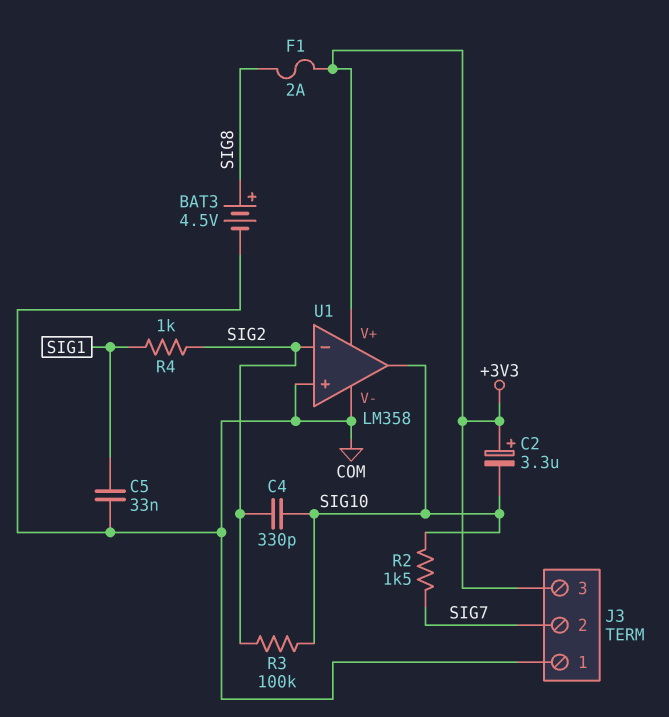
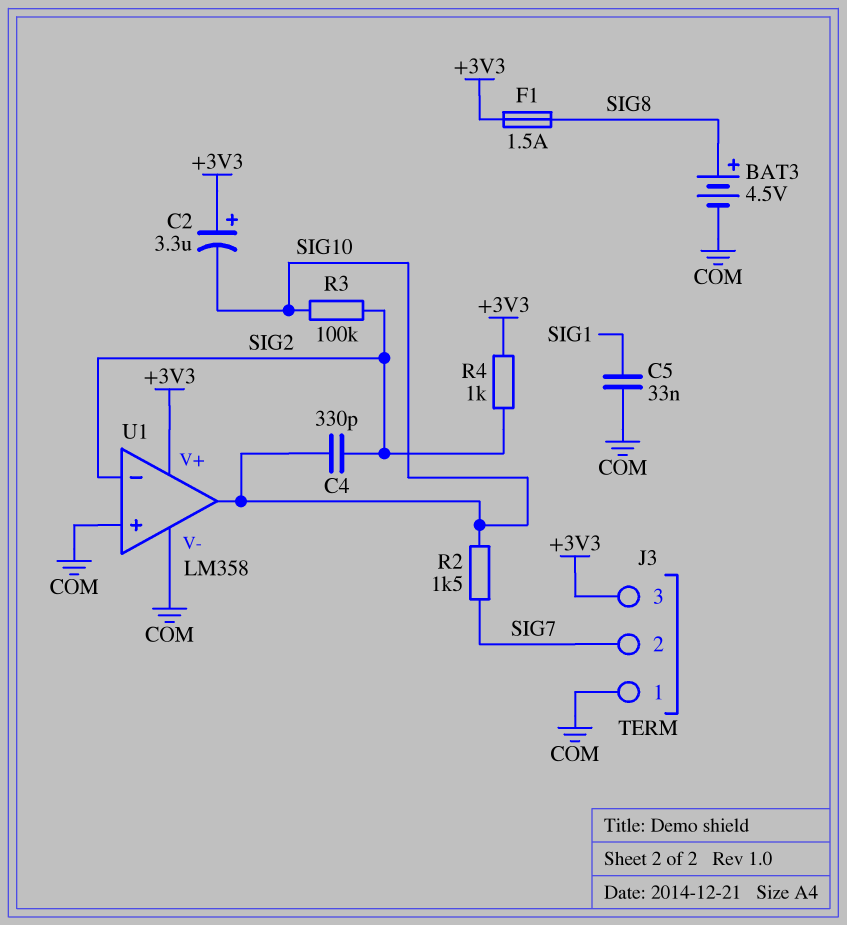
F1: 2A (+3V3, SIG8) -> 1.5A (+3V3, SIG8)
R4: 1k (SIG1, SIG2) -> 1k (+3V3, SIG2)

